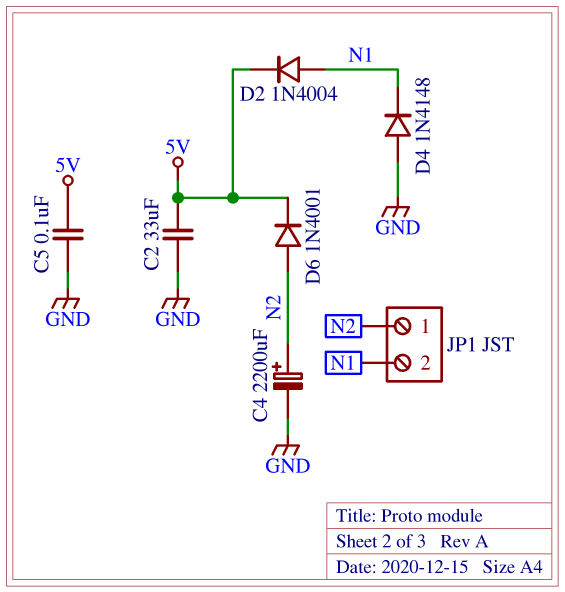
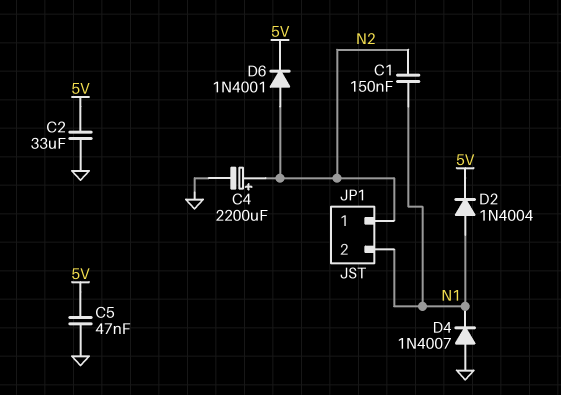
C1: none -> 150nF (N1, N2)
C5: 100nF (5V, GND) -> 47nF (5V, GND)
D4: diode 1N4148 (A GND, K N1) -> diode 1N4007 (A GND, K N1)

